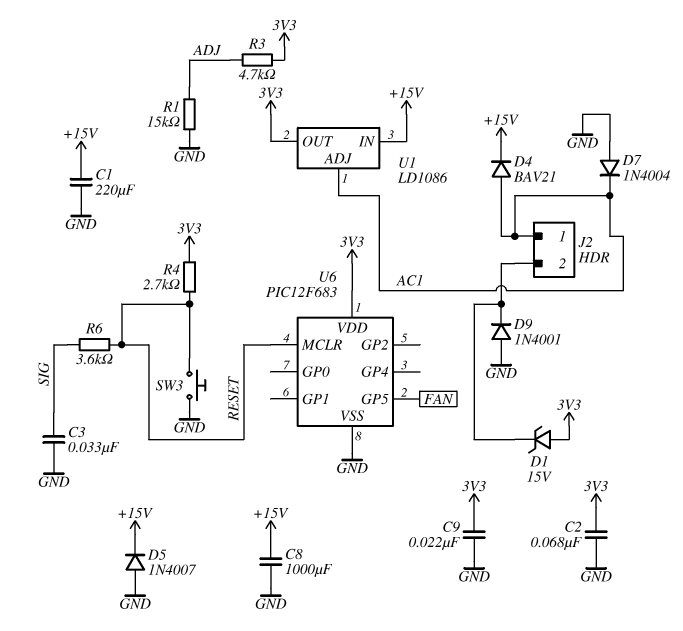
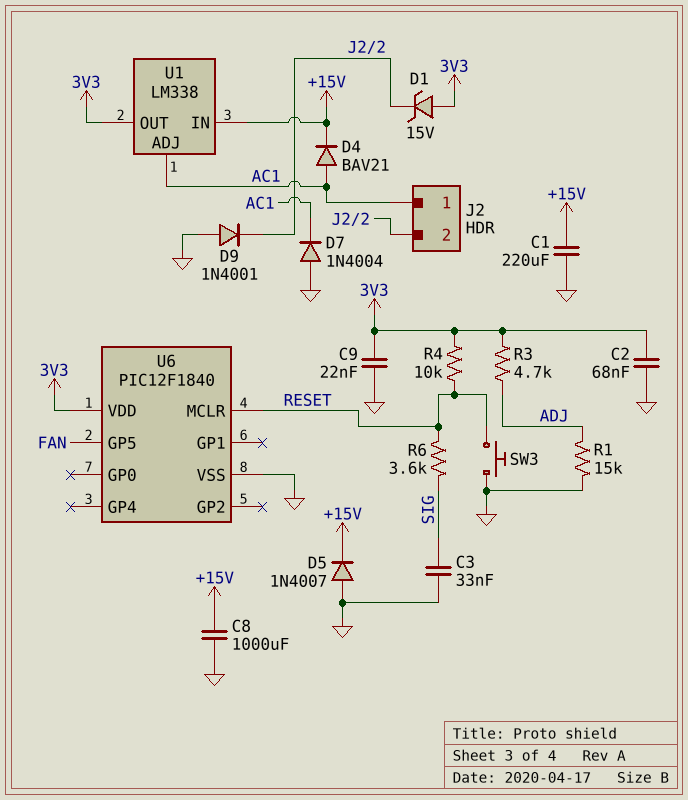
R4: 2.7k (3V3, RESET) -> 10k (3V3, RESET)
U1: LD1086 -> LM338
U6: PIC12F683 -> PIC12F1840

